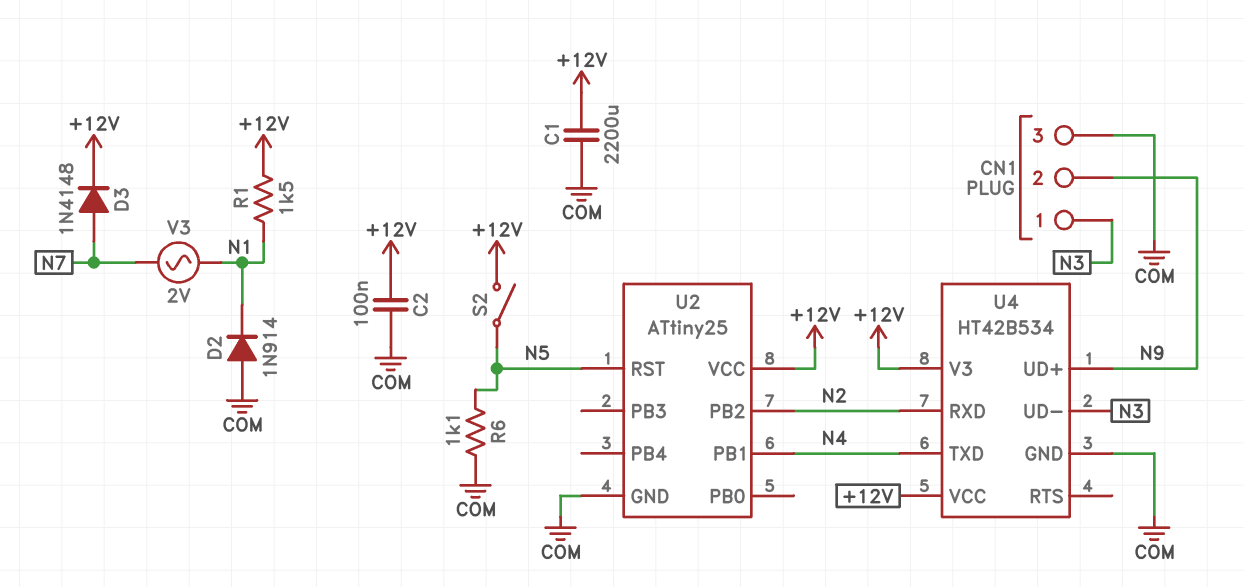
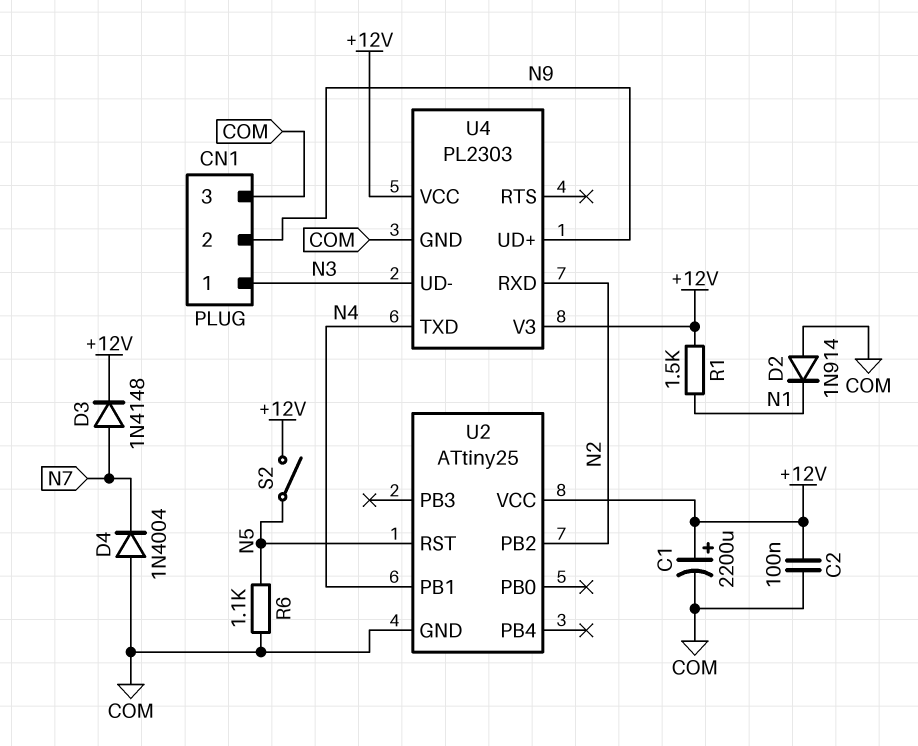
C1: 2200uF (+12V, COM) -> 2200uF (plus +12V, minus COM)
D4: none -> diode 1N4004 (A COM, K N7)
U4: HT42B534 -> PL2303
V3: AC 2V (N1, N7) -> none

